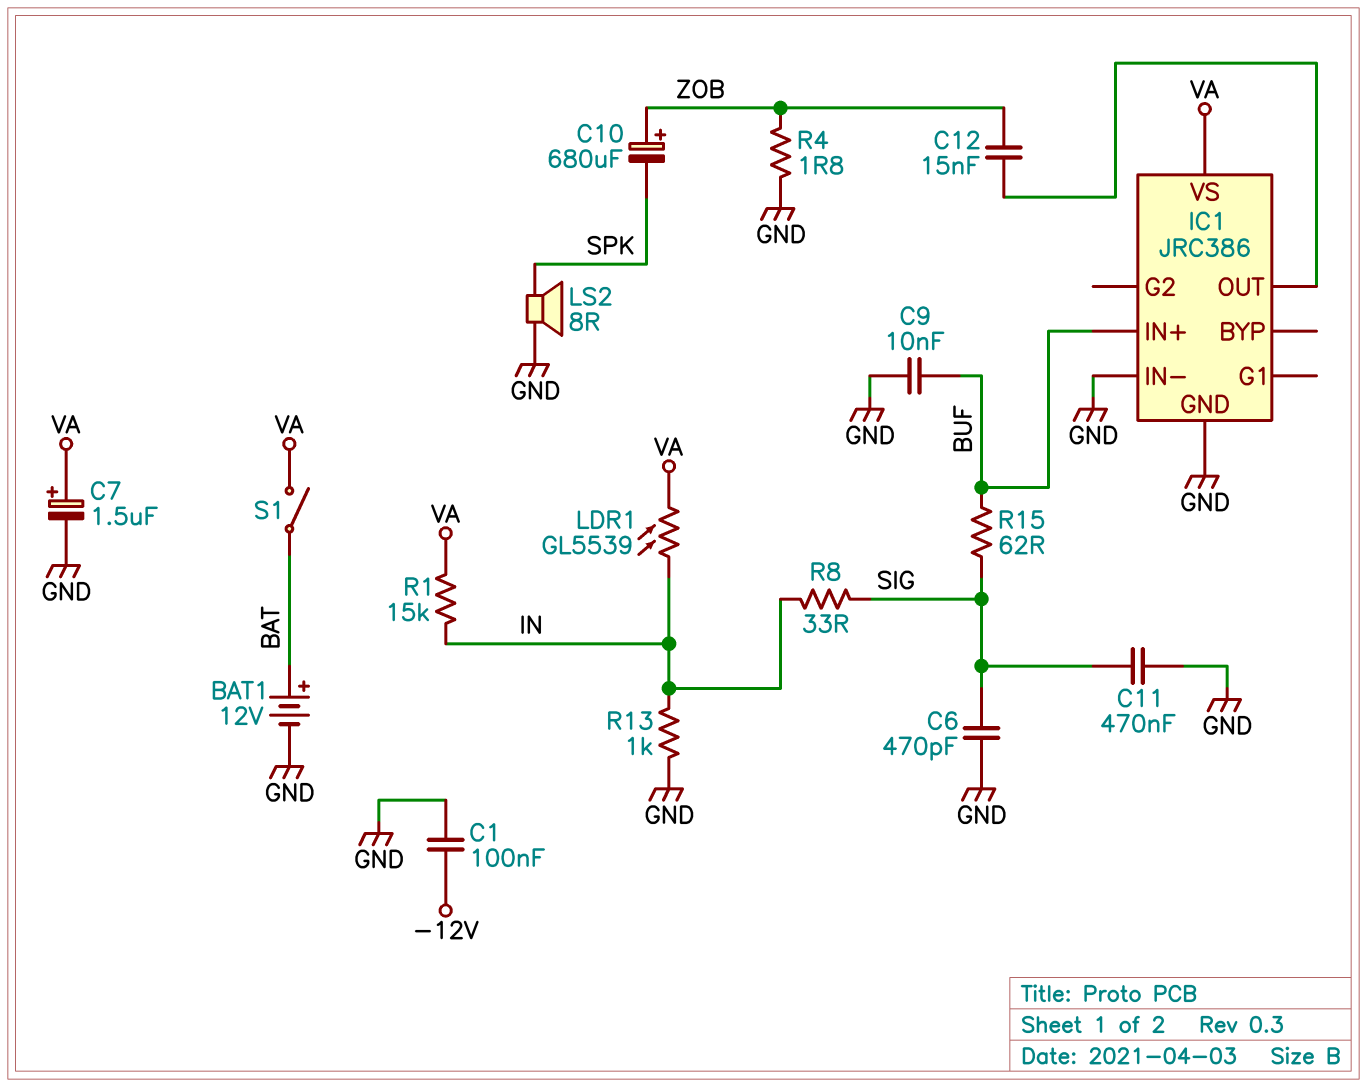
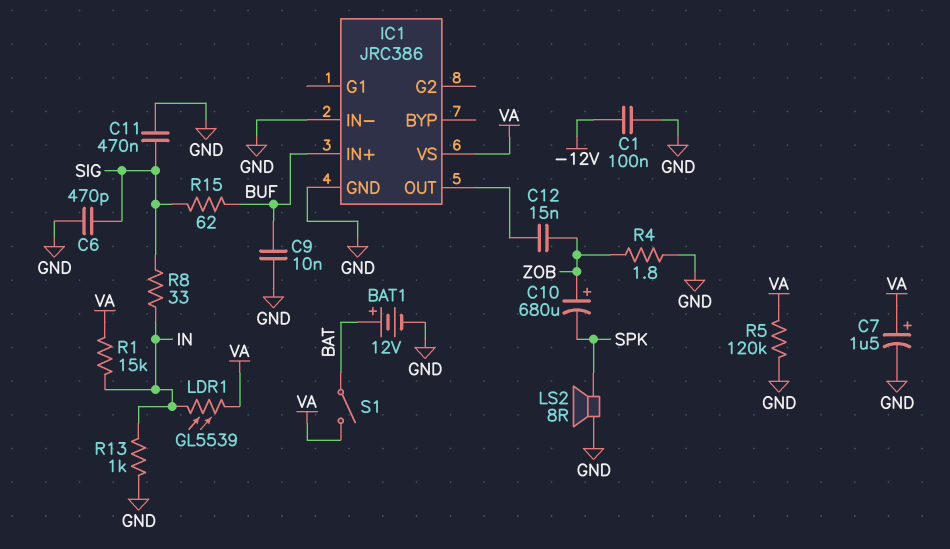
R5: none -> 120k (GND, VA)

